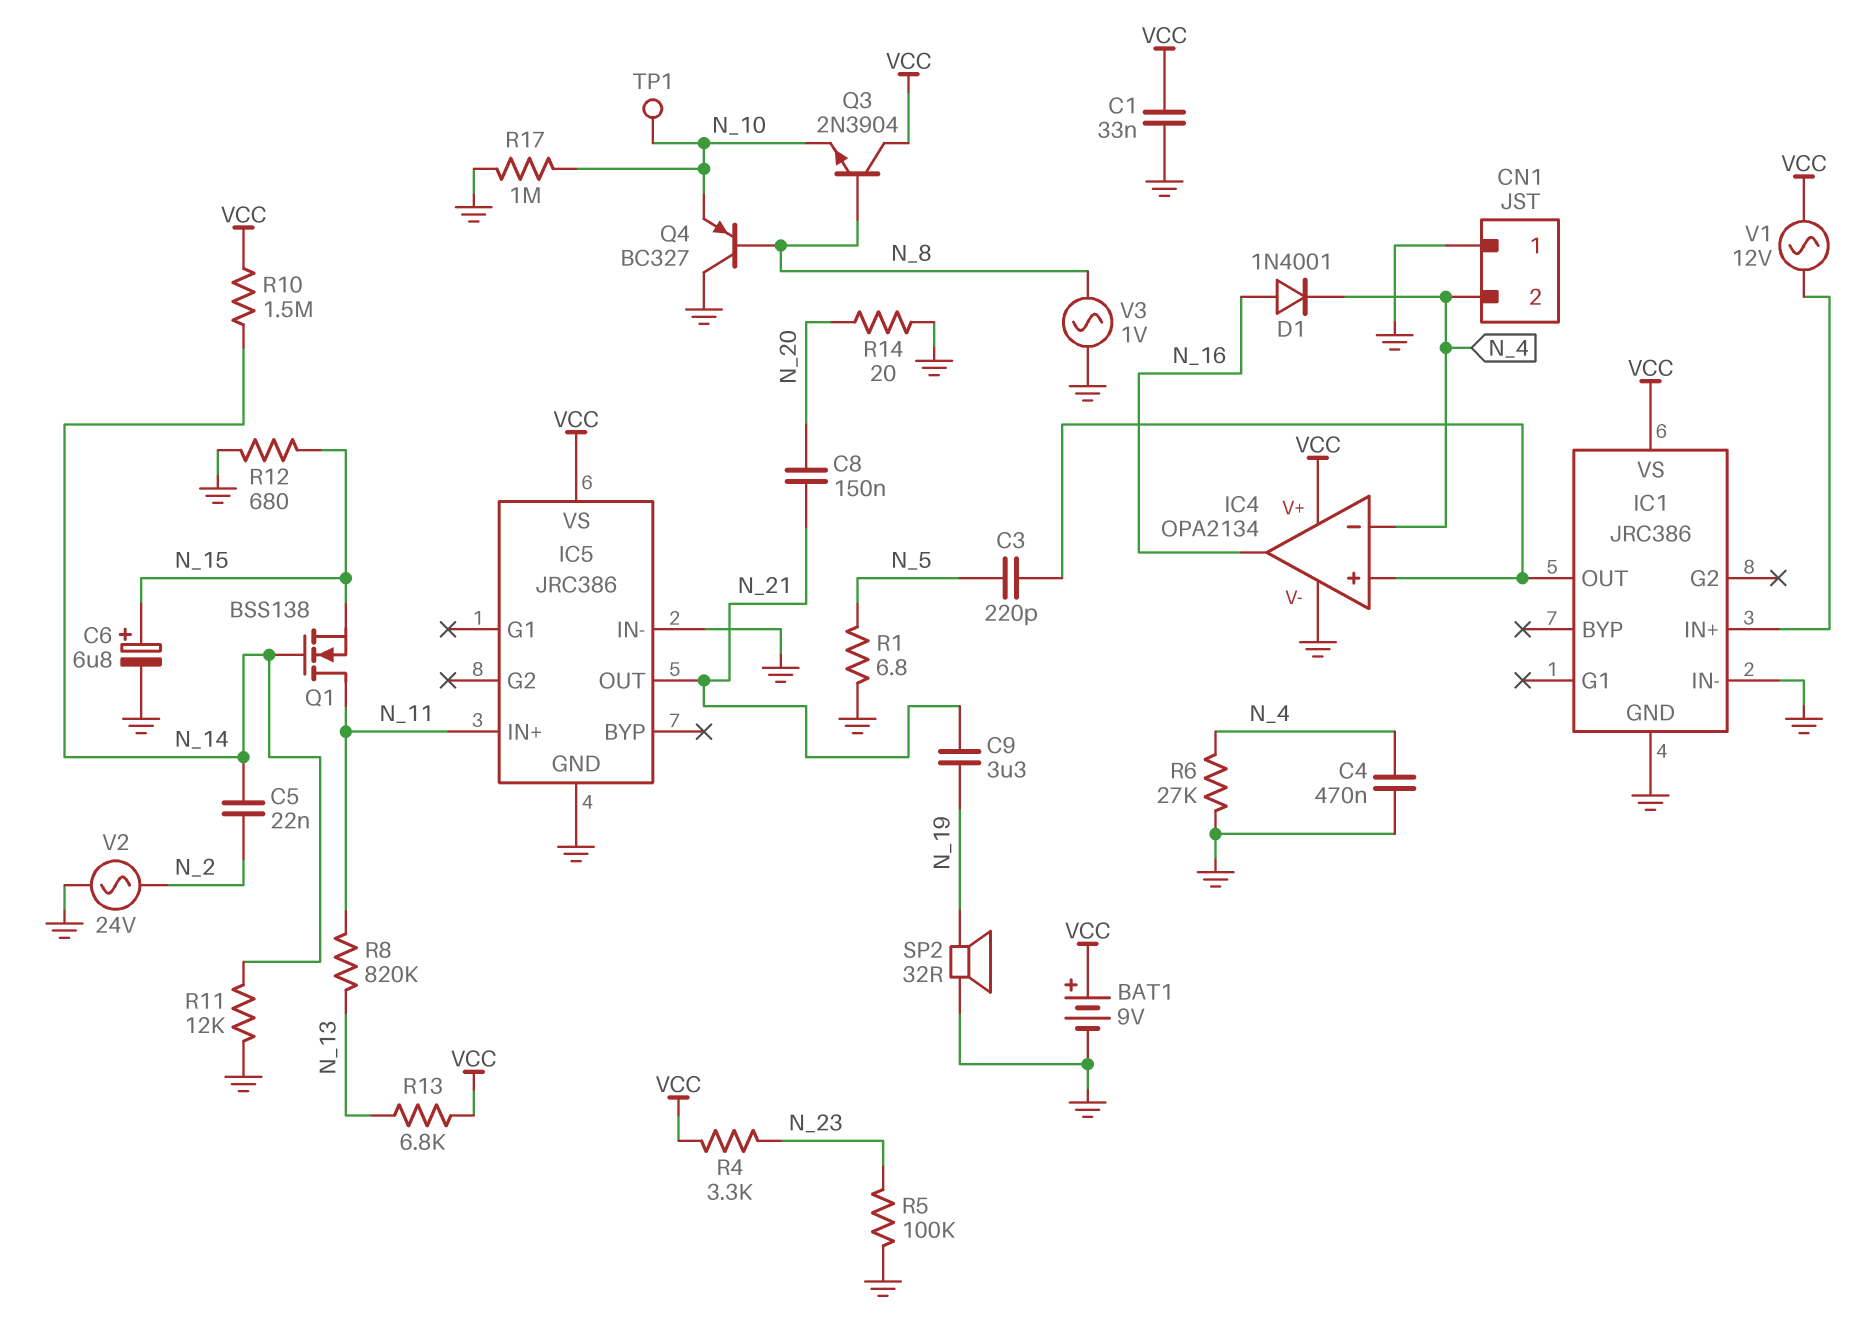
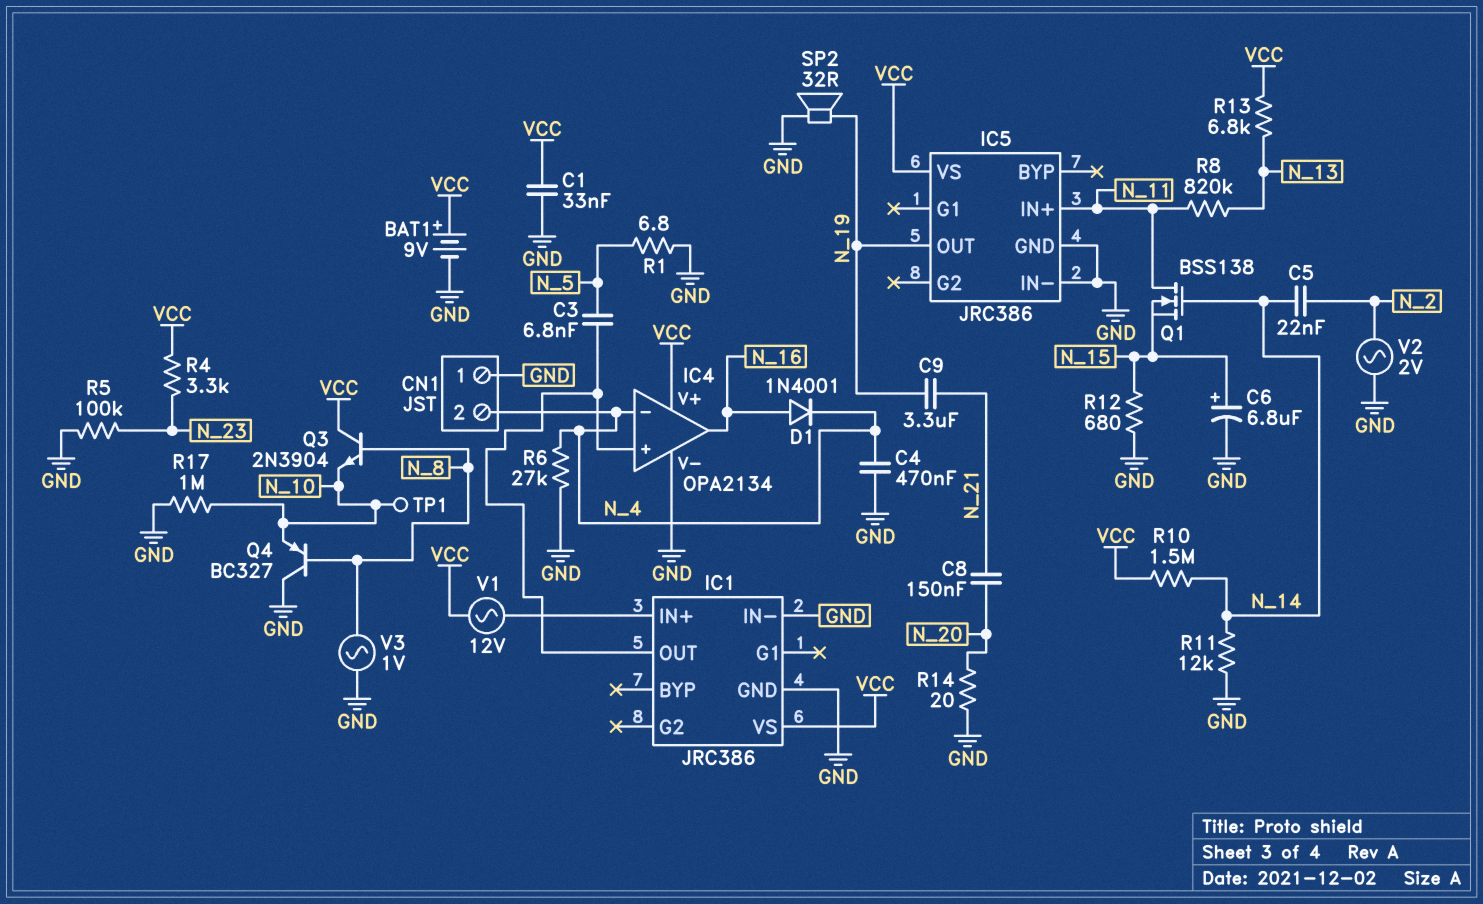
C3: 220pF (IC1/OUT, N_5) -> 6.8nF (IC1/OUT, N_5)
IC5 pin OUT: N_21 -> N_19
V2: AC 24V (GND, N_2) -> AC 2V (GND, N_2)

